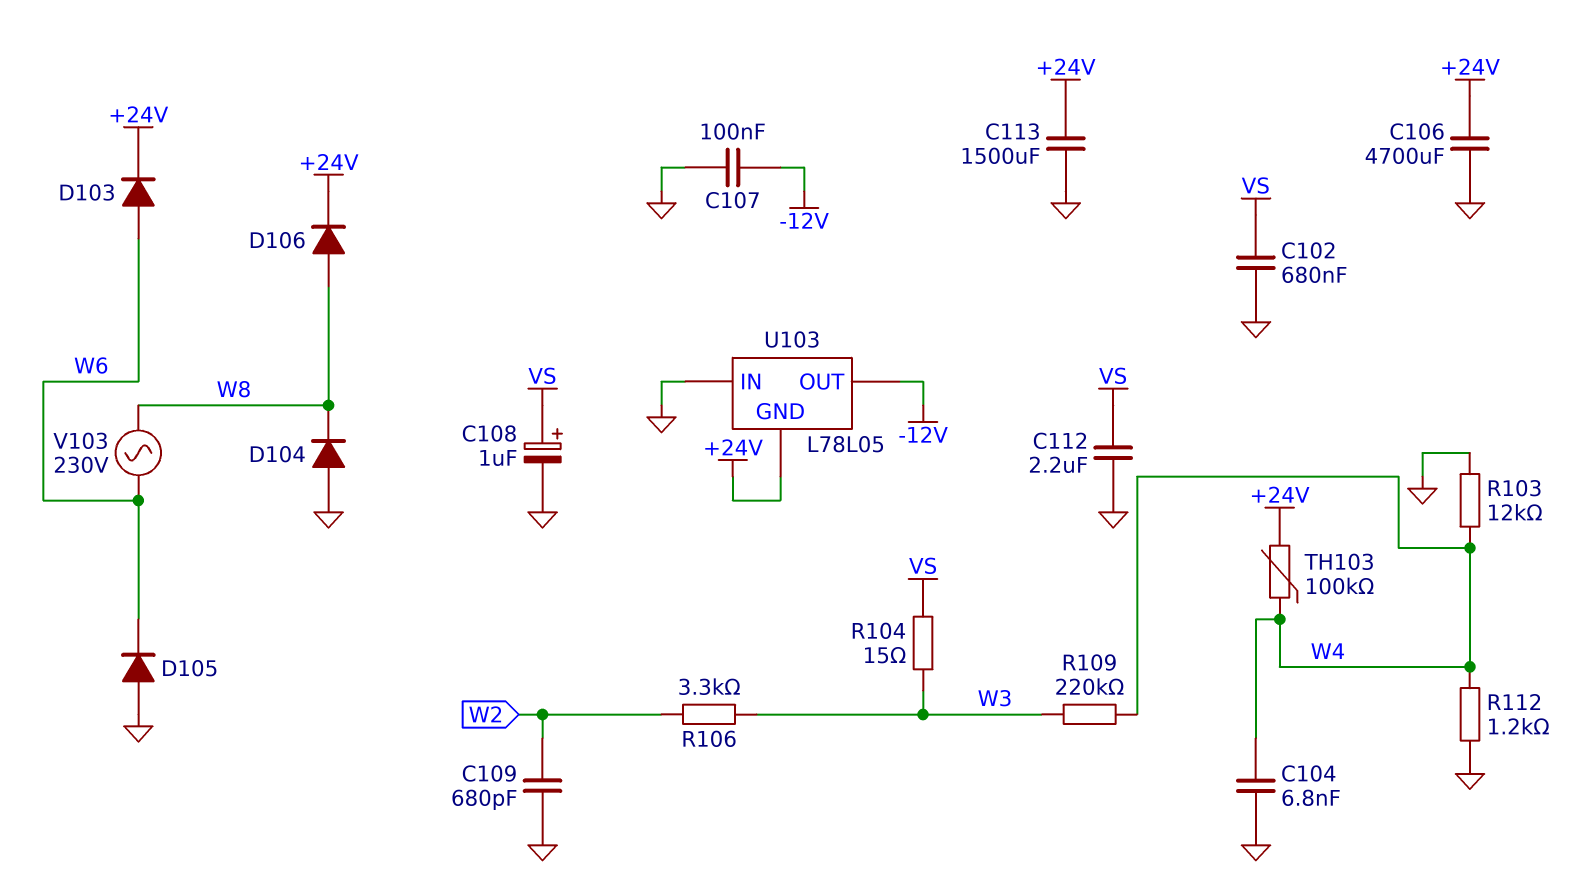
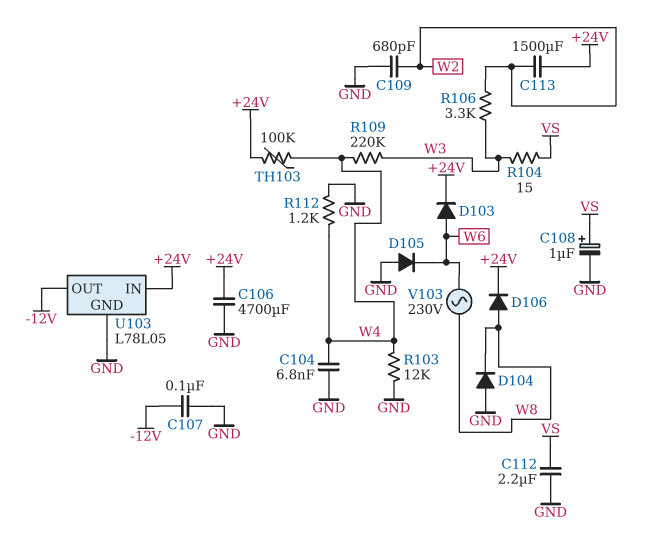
C102: 680nF (GND, VS) -> none
C113: 1500uF (+24V, GND) -> 1500uF (+24V, W2)
U103 pin GND: +24V -> GND
U103 pin IN: GND -> +24V

